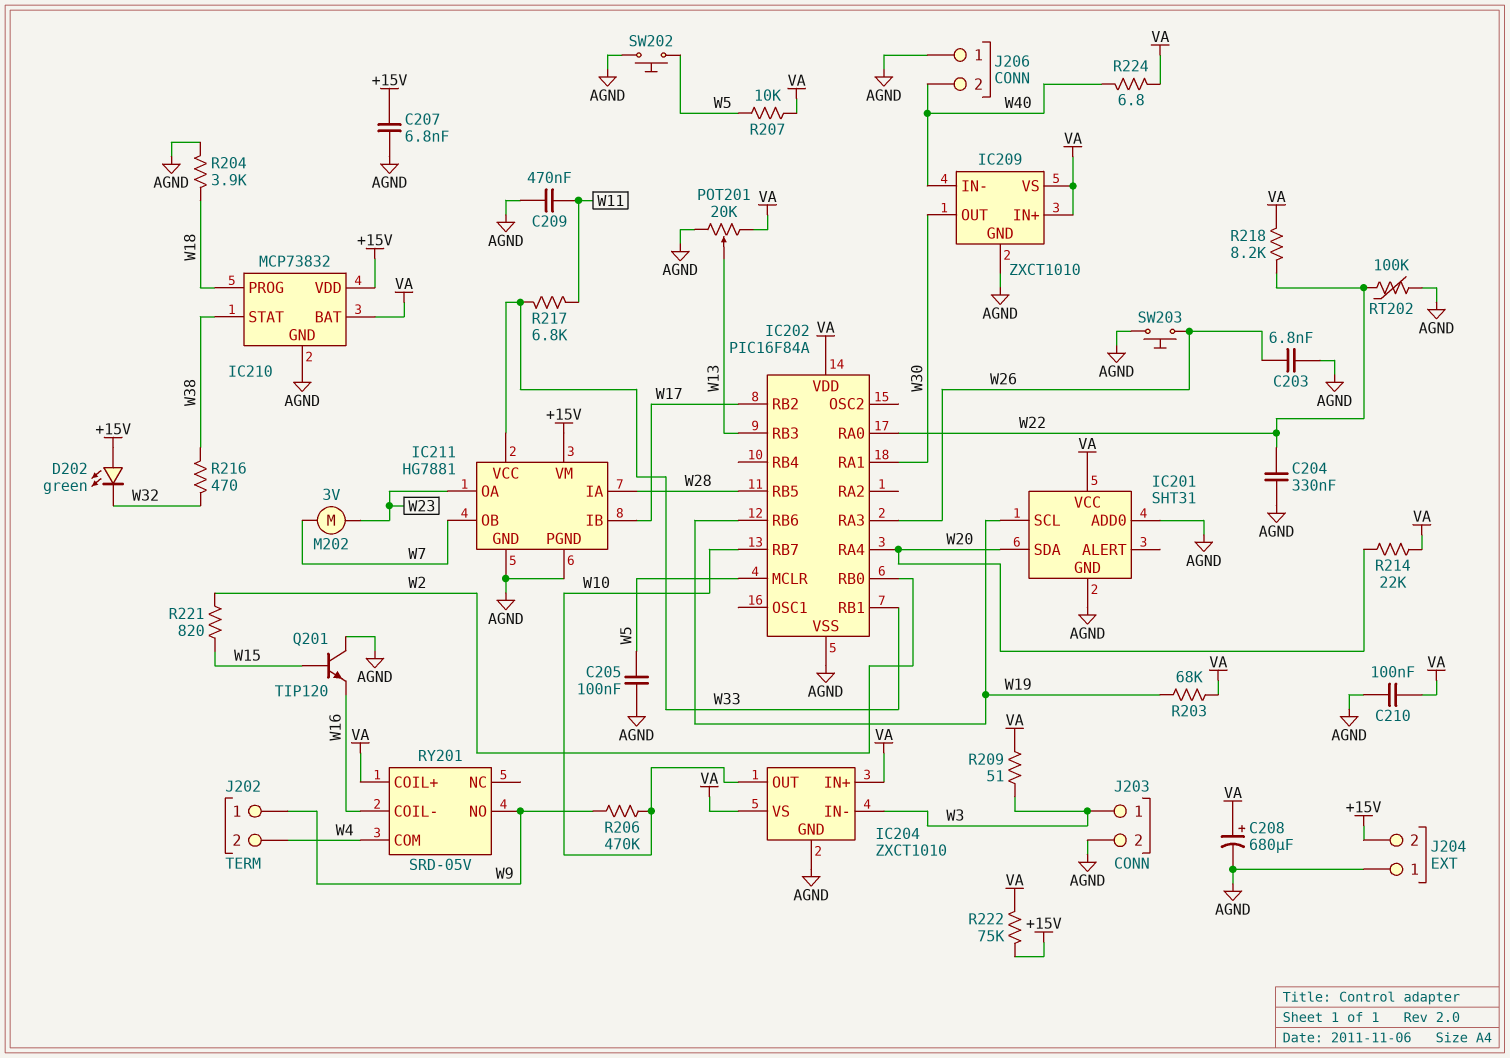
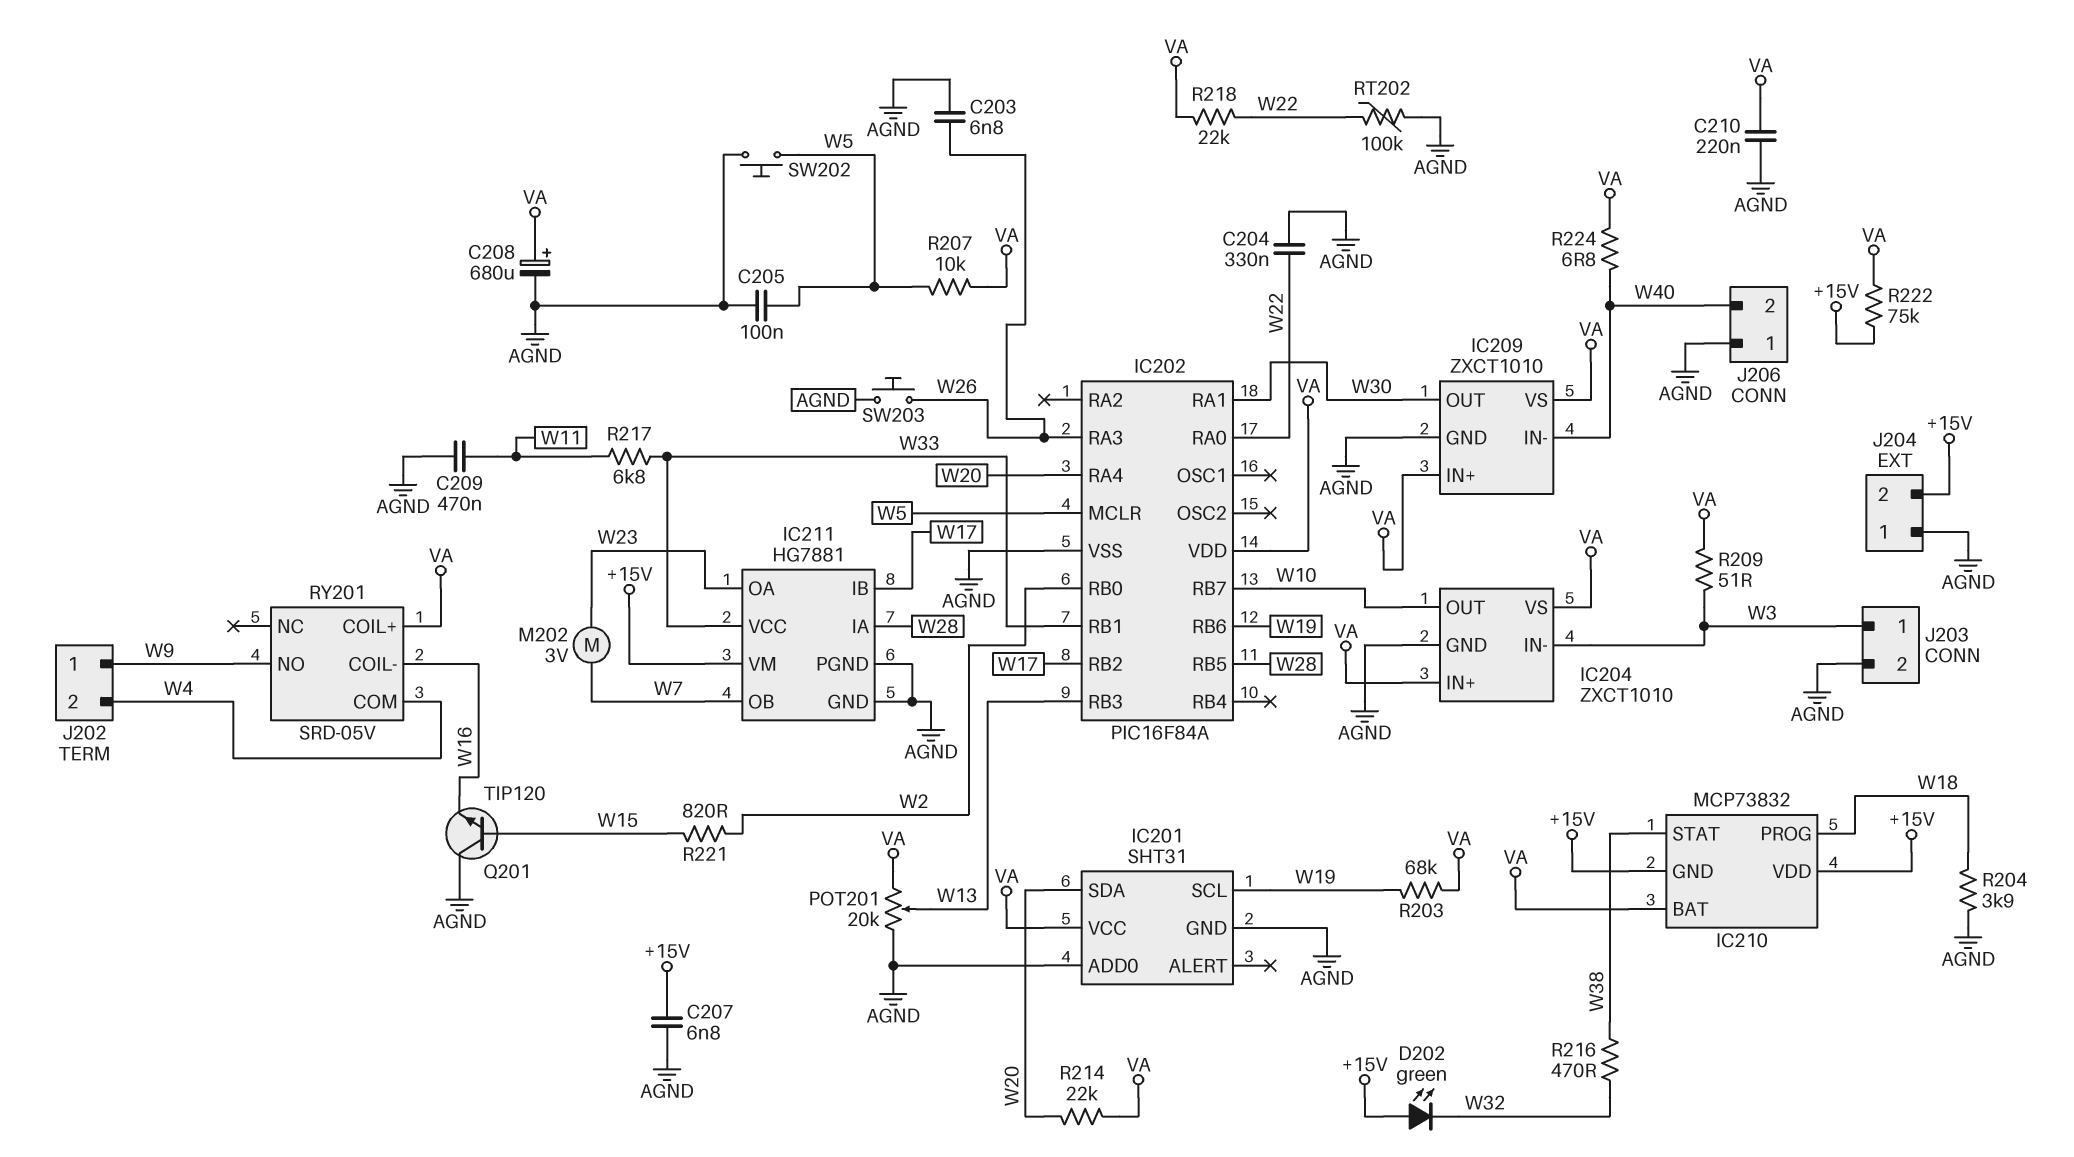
C210: 100nF (AGND, VA) -> 220nF (AGND, VA)
IC210 pin GND: AGND -> +15V
R206: 470k (W9, W10) -> none
R218: 8.2k (VA, W22) -> 22k (VA, W22)

